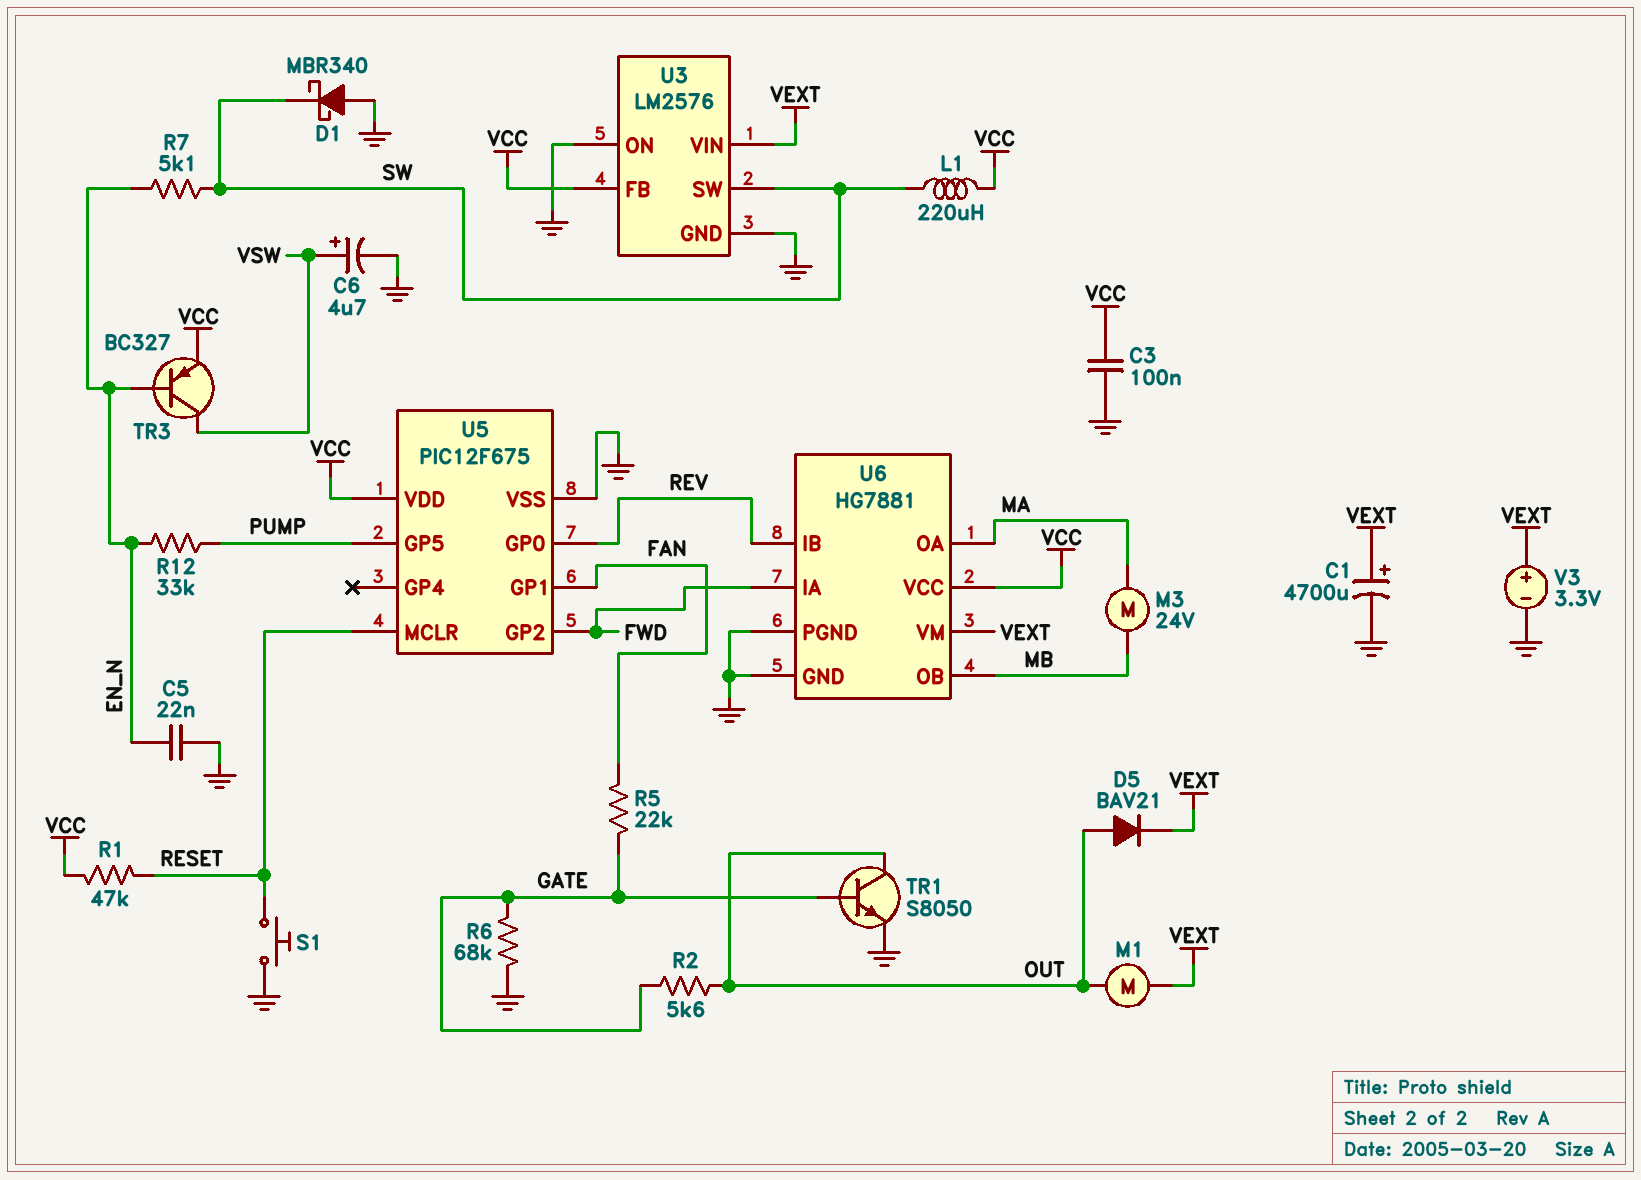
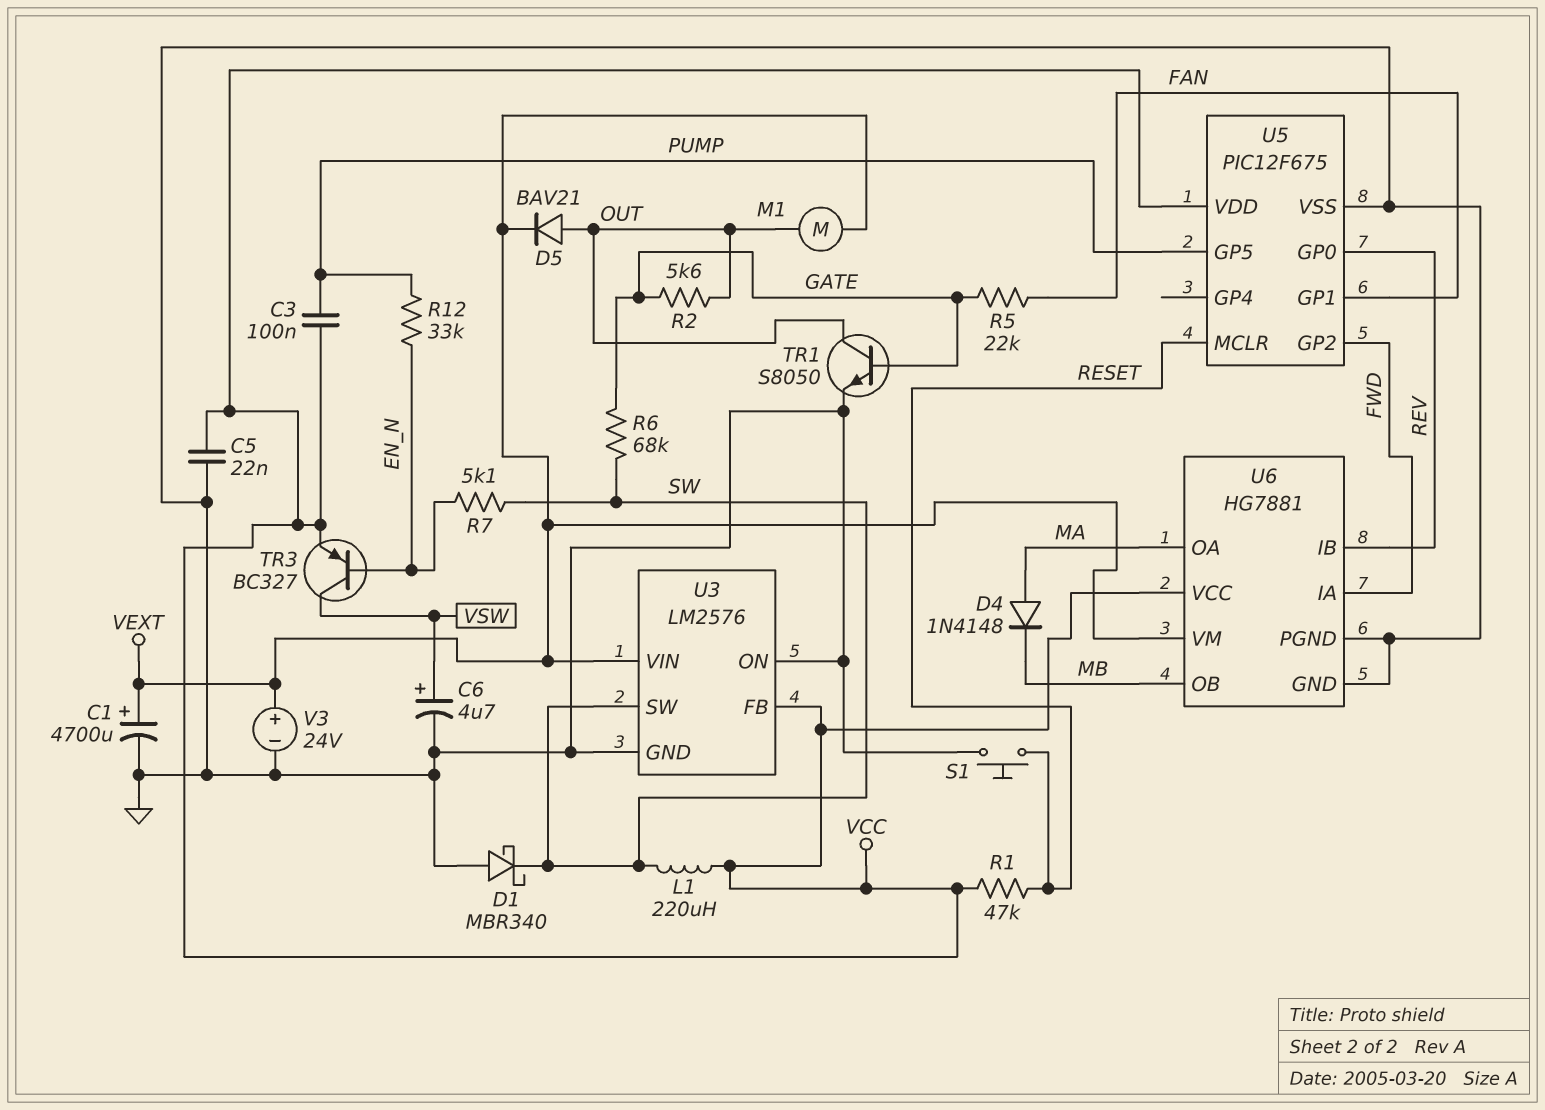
C3: 100nF (GND, VCC) -> 100nF (PUMP, VCC)
C5: 22nF (EN_N, GND) -> 22nF (GND, VCC)
D4: none -> diode 1N4148 (A MA, K MB)
M3: motor 24V (MA, MB) -> none
R6: 68k (GATE, GND) -> 68k (GATE, SW)
V3: 3.3V (plus VEXT, minus GND) -> 24V (plus VEXT, minus GND)

